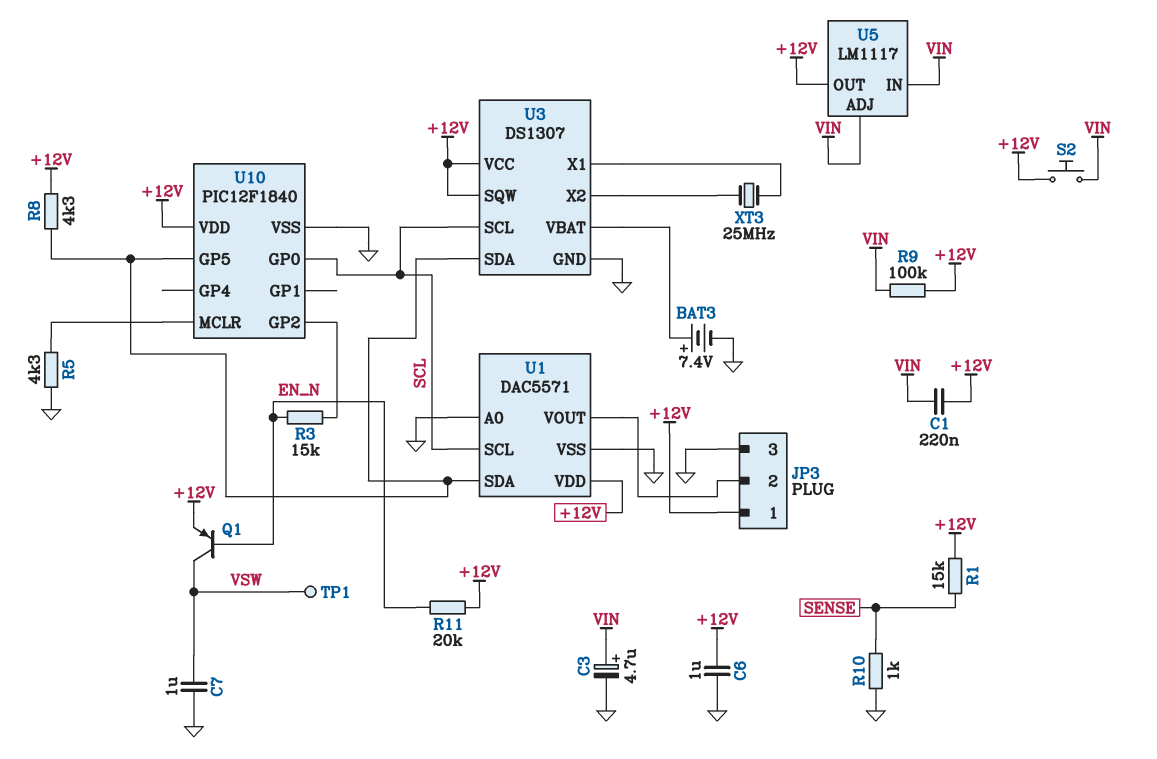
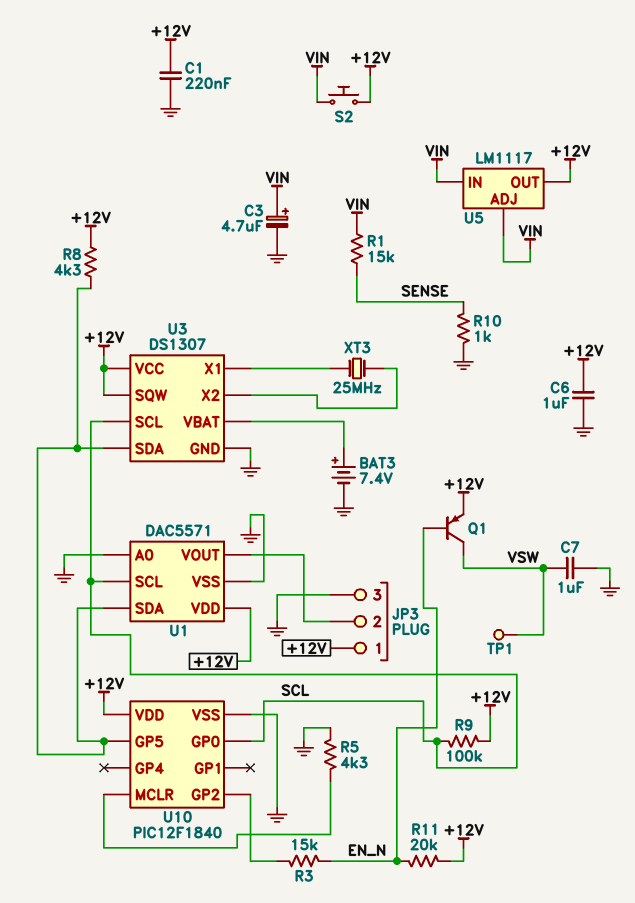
C1: 220nF (+12V, VIN) -> 220nF (+12V, GND)
R1: 15k (+12V, SENSE) -> 15k (SENSE, VIN)
R9: 100k (+12V, VIN) -> 100k (+12V, SCL)

